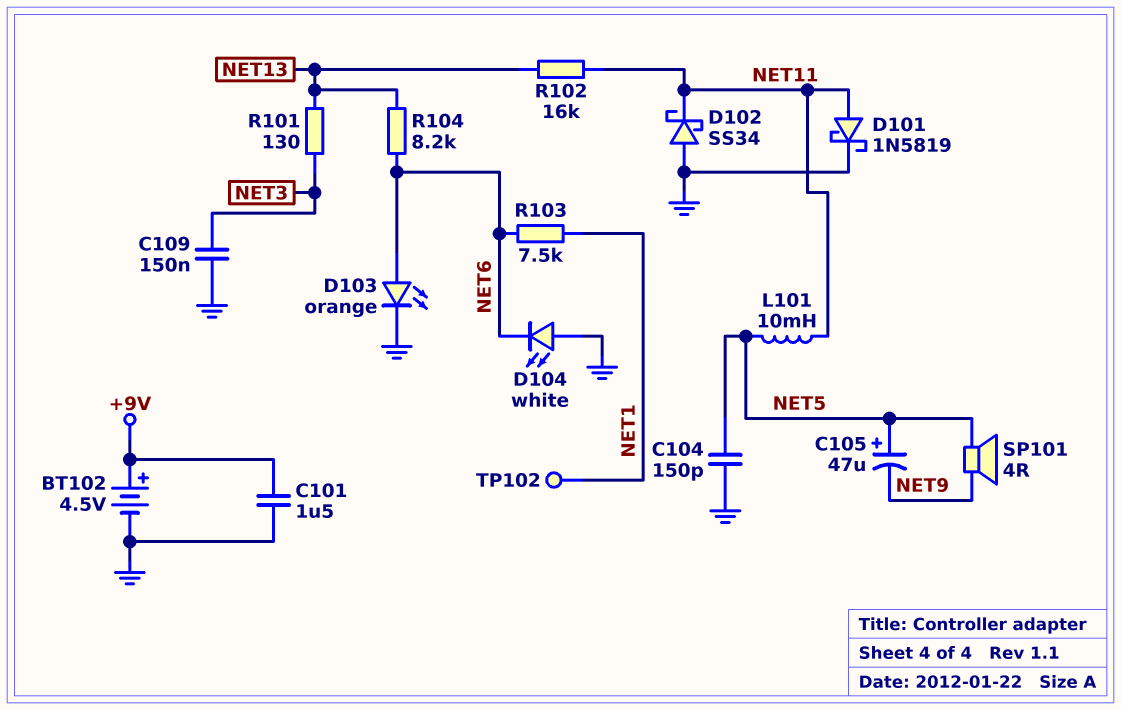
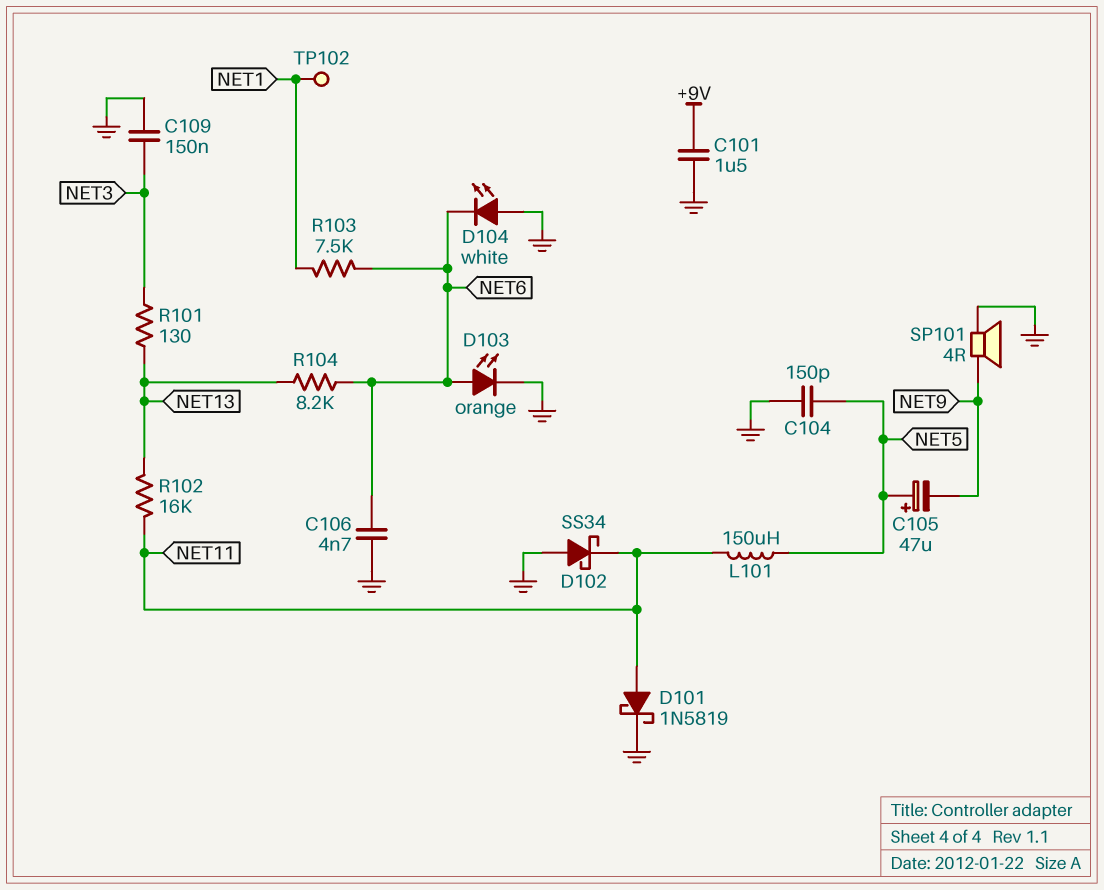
BT102: 4.5V (plus +9V, minus GND) -> none
C106: none -> 4.7nF (GND, NET6)
L101: 10mH (NET5, NET11) -> 150uH (NET5, NET11)
SP101: speaker 4R (NET5, NET9) -> speaker 4R (GND, NET9)

